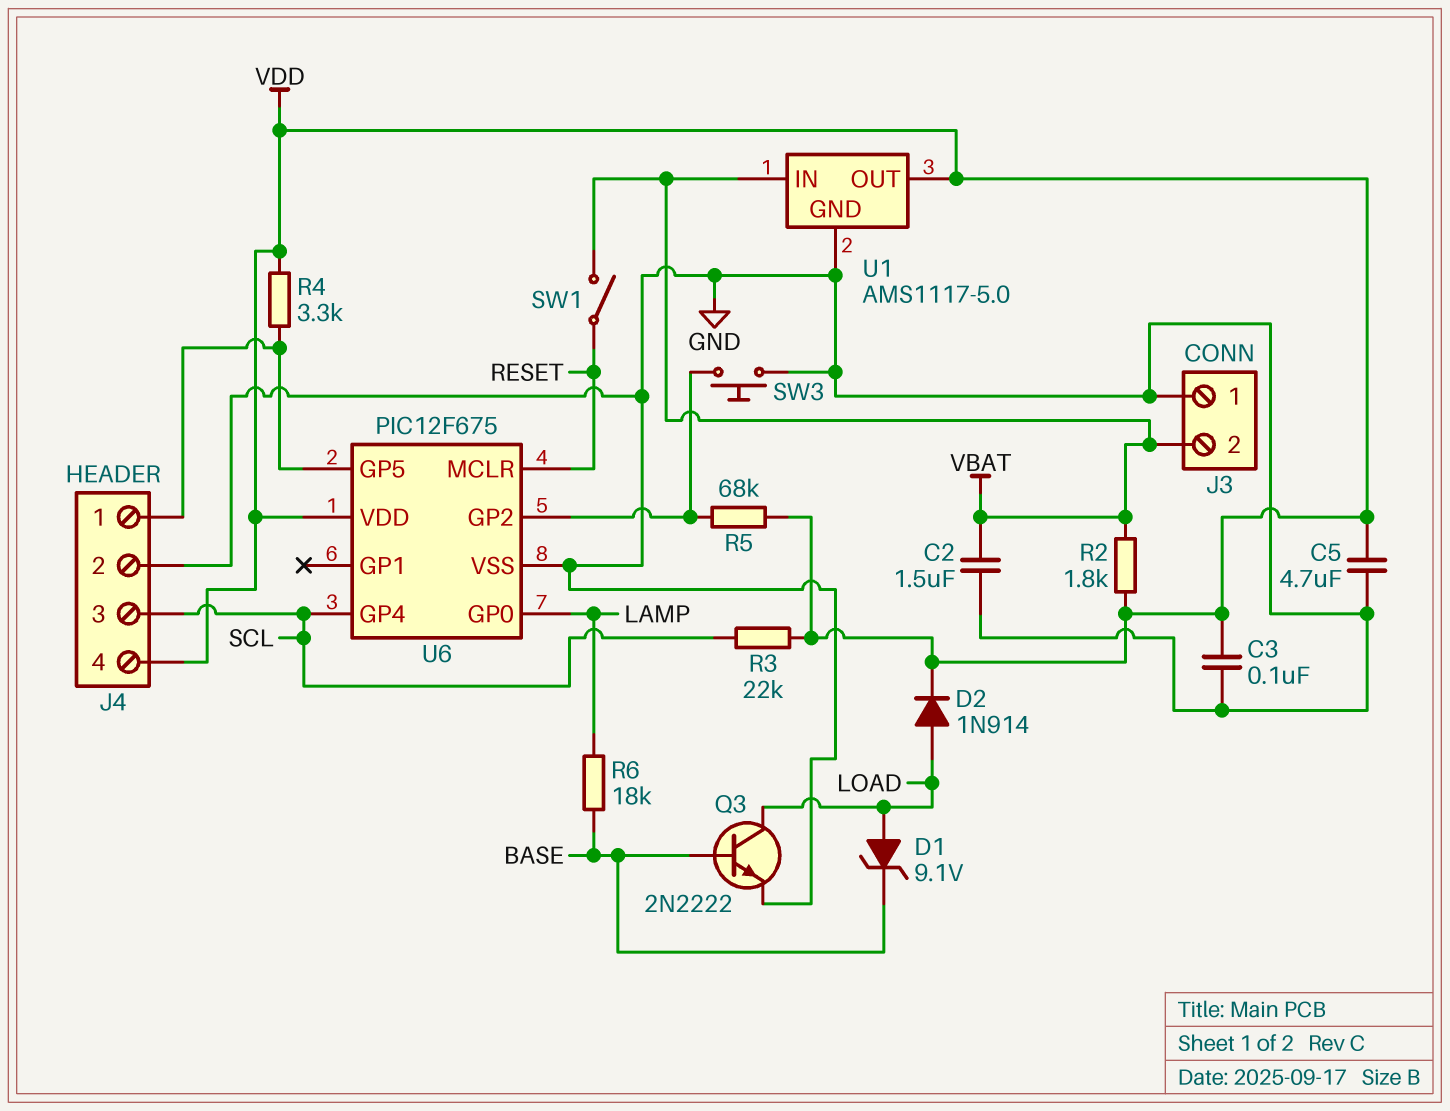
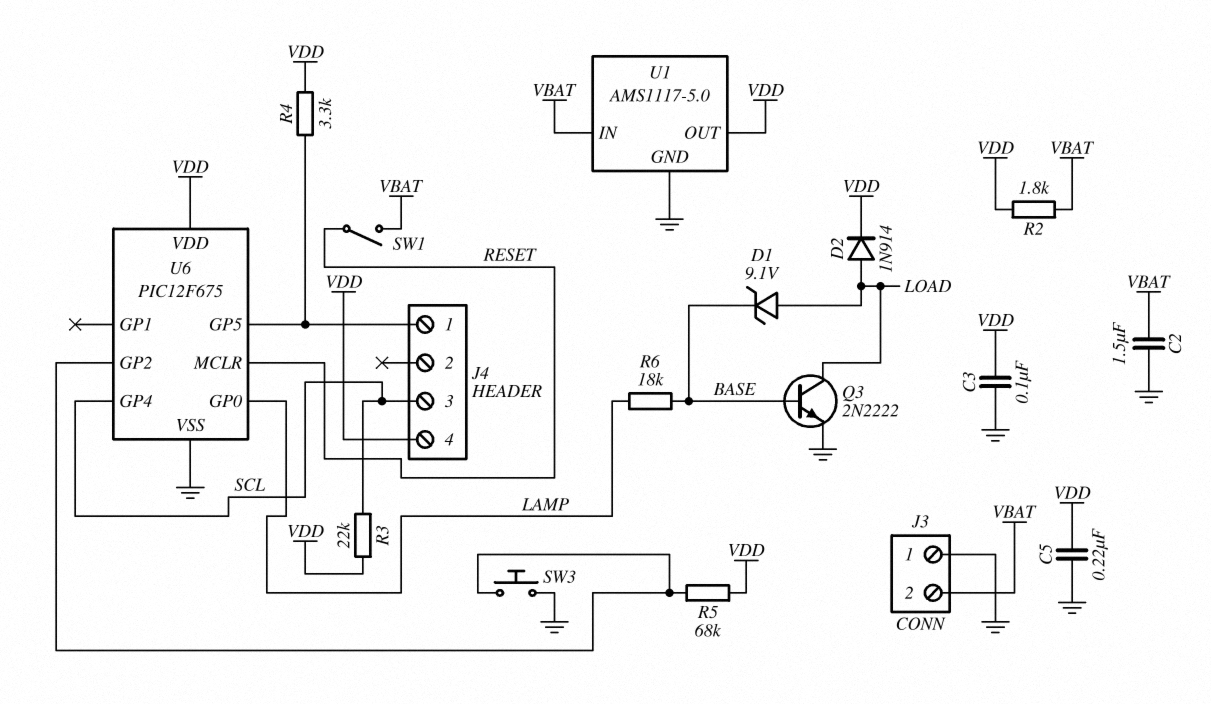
C5: 4.7uF (GND, VDD) -> 220nF (GND, VDD)
J4 pin 2: GND -> none

